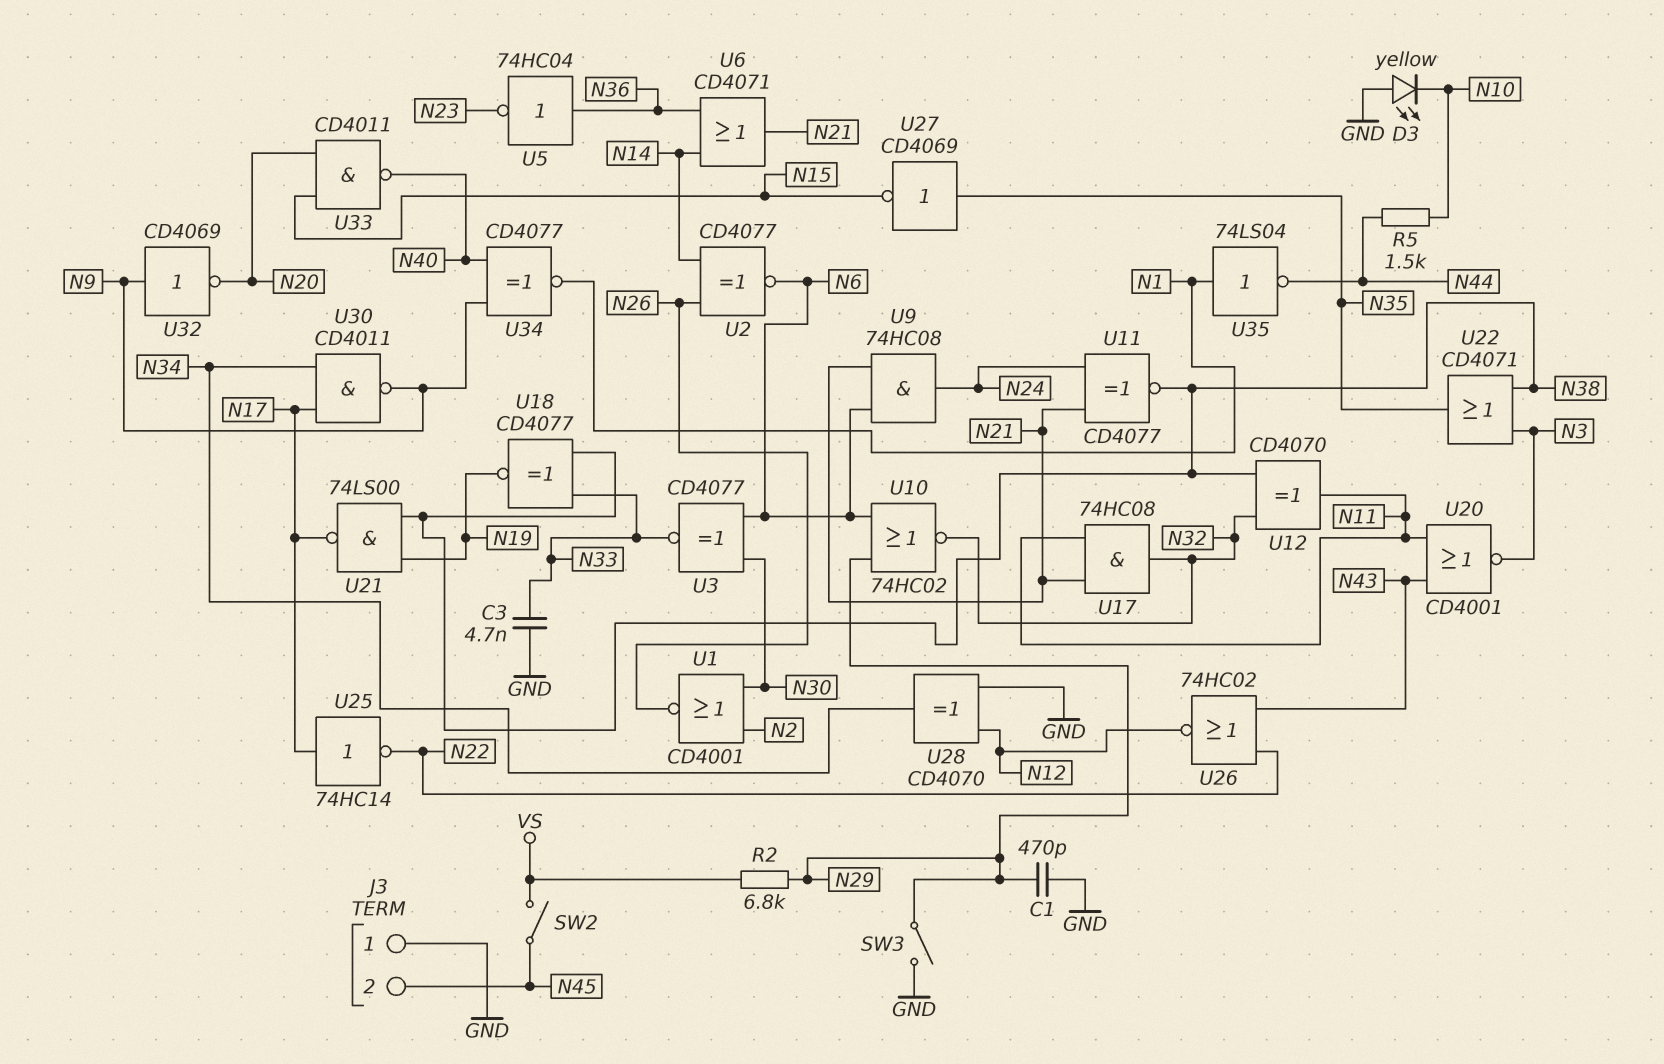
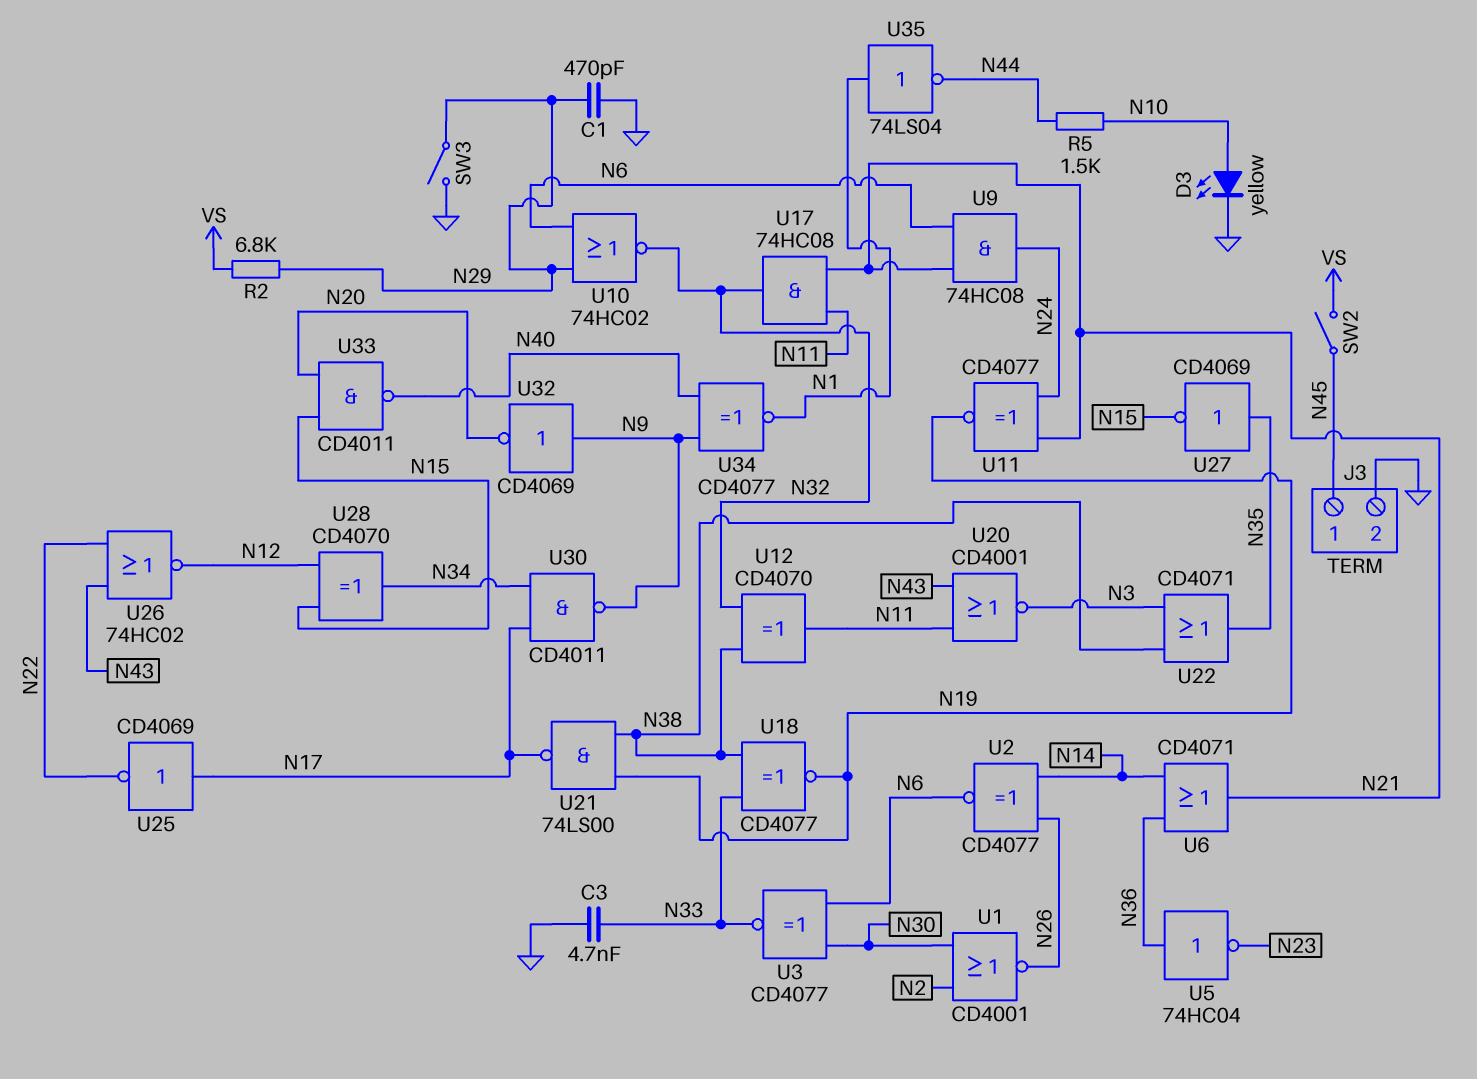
D3: LED yellow (A GND, K N10) -> LED yellow (A N10, K GND)
J3 pin 1: GND -> N45
J3 pin 2: N45 -> GND
U11: XNOR CD4077 (in N21, in N24, out N38) -> XNOR CD4077 (in N21, in N24, out N19)
U25: NOT 74HC14 (in N17, out N22) -> NOT CD4069 (in N17, out N22)
U28: XOR CD4070 (in GND, in N12, out N34) -> XOR CD4070 (in N12, in N15, out N34)

